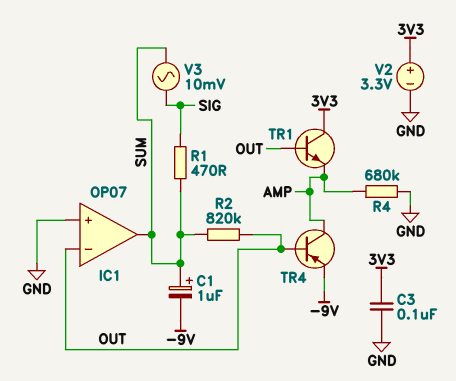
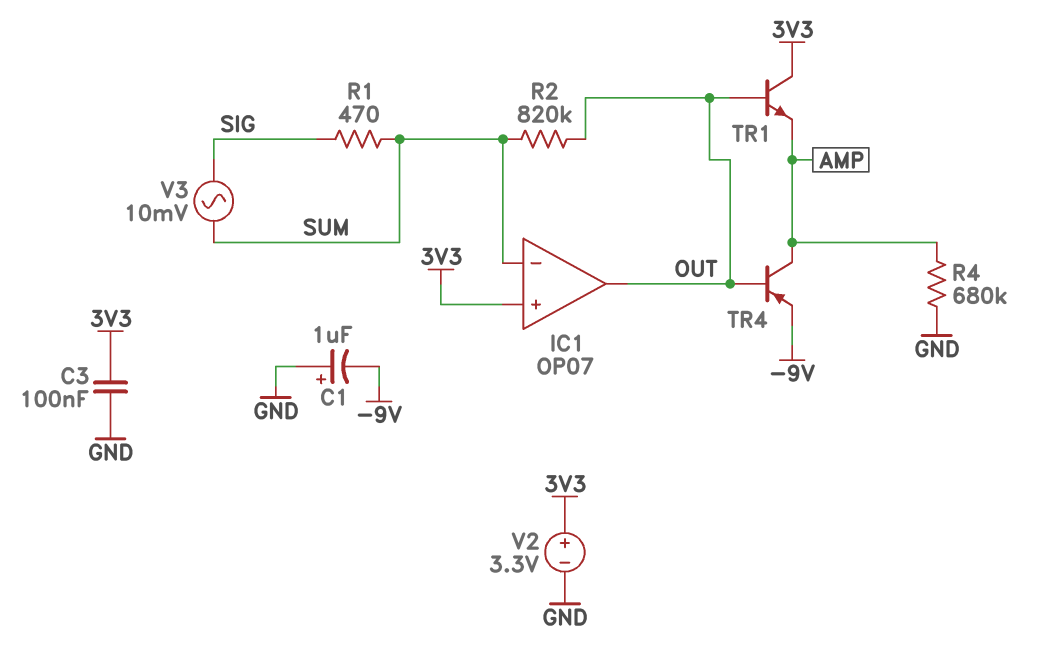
C1: 1uF (plus SUM, minus -9V) -> 1uF (plus GND, minus -9V)
IC1 pin in+: GND -> 3V3
IC1 pin in-: OUT -> SUM
IC1 pin out: SUM -> OUT

